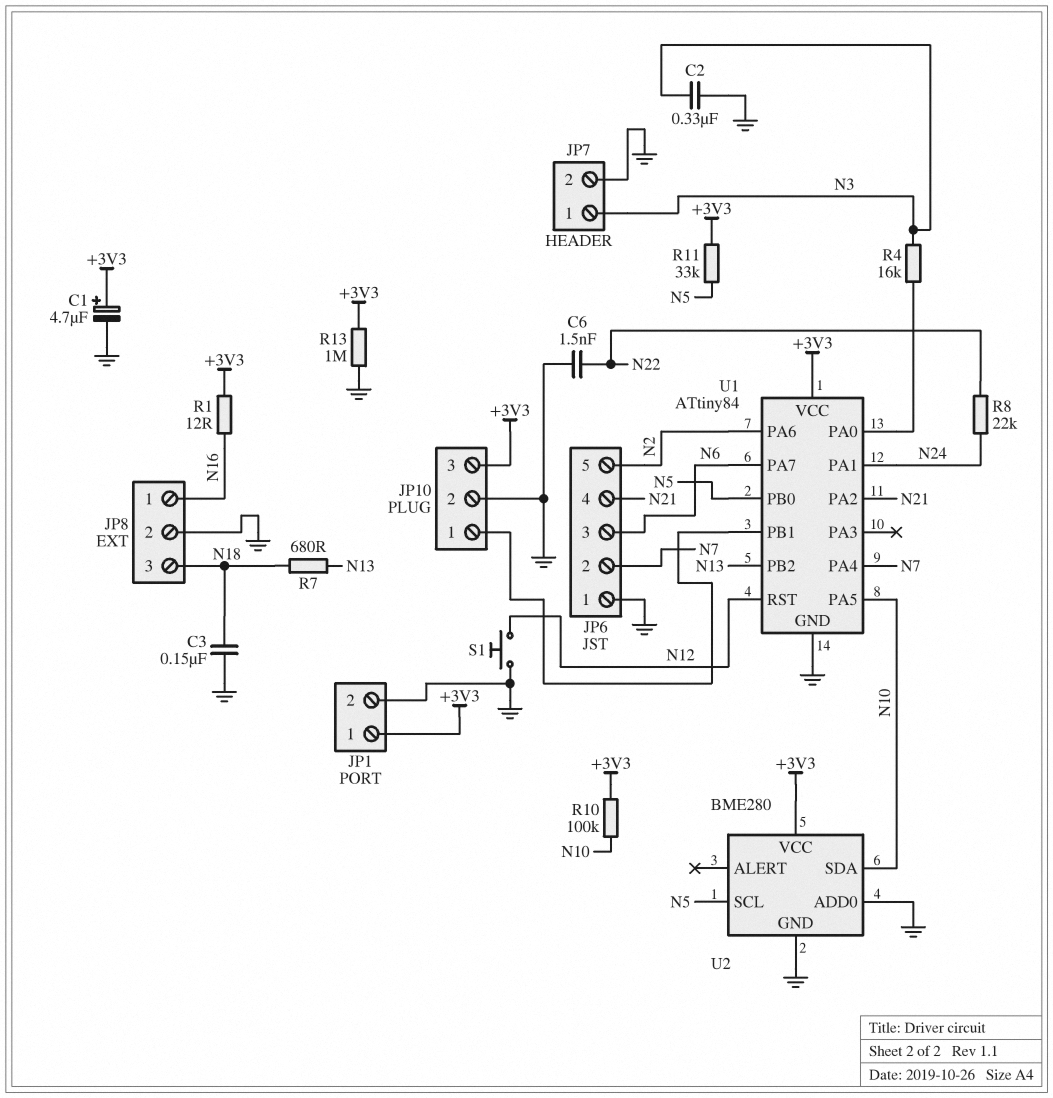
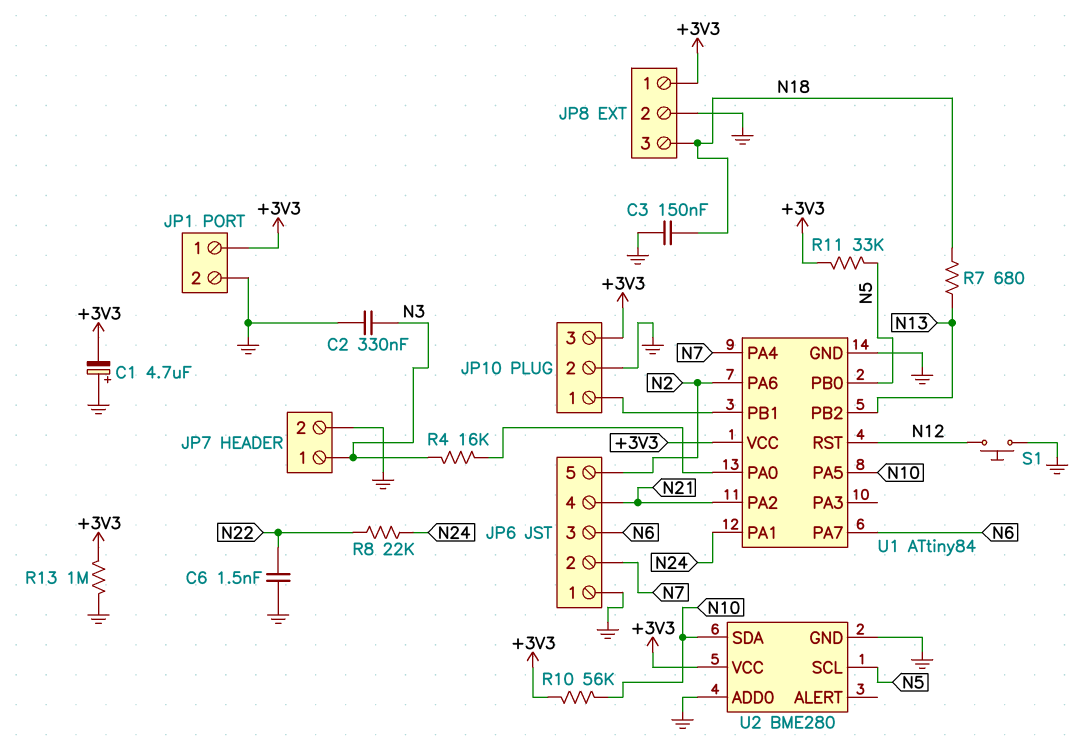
C1: 4.7uF (plus +3V3, minus GND) -> 4.7uF (plus GND, minus +3V3)
JP8 pin 1: N16 -> +3V3
R1: 12 (+3V3, N16) -> none
R10: 100k (+3V3, N10) -> 56k (+3V3, N10)

